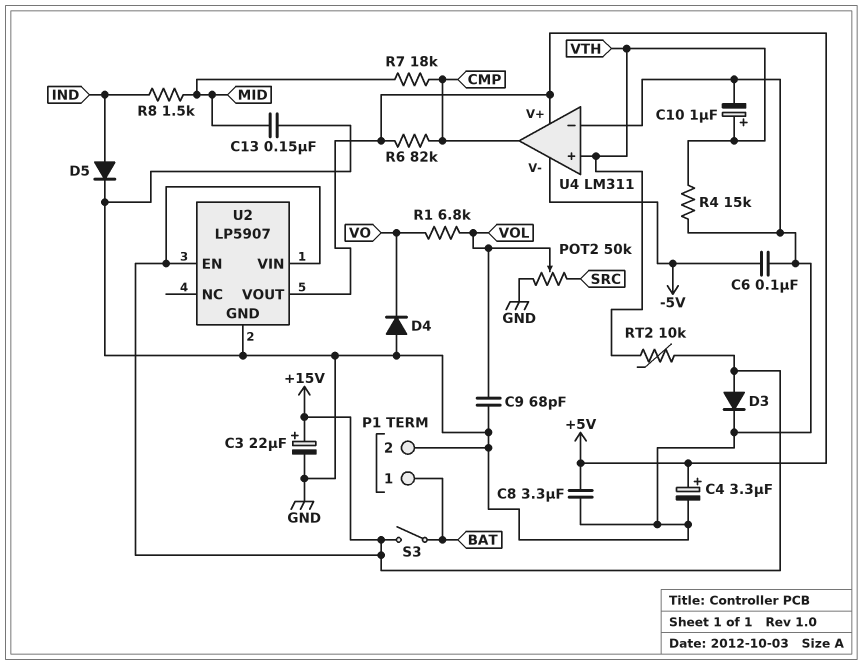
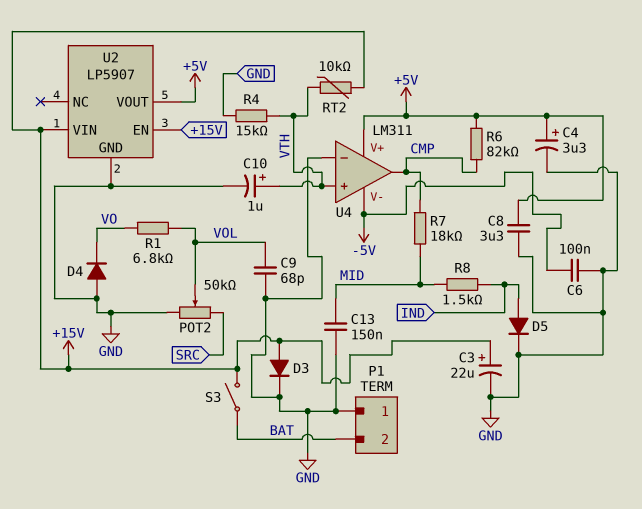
P1 pin 1: BAT -> GND
P1 pin 2: GND -> BAT

